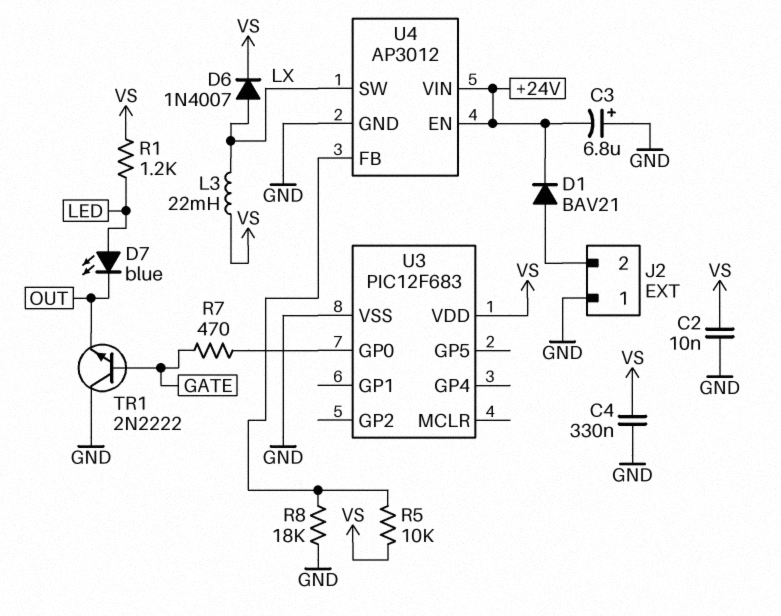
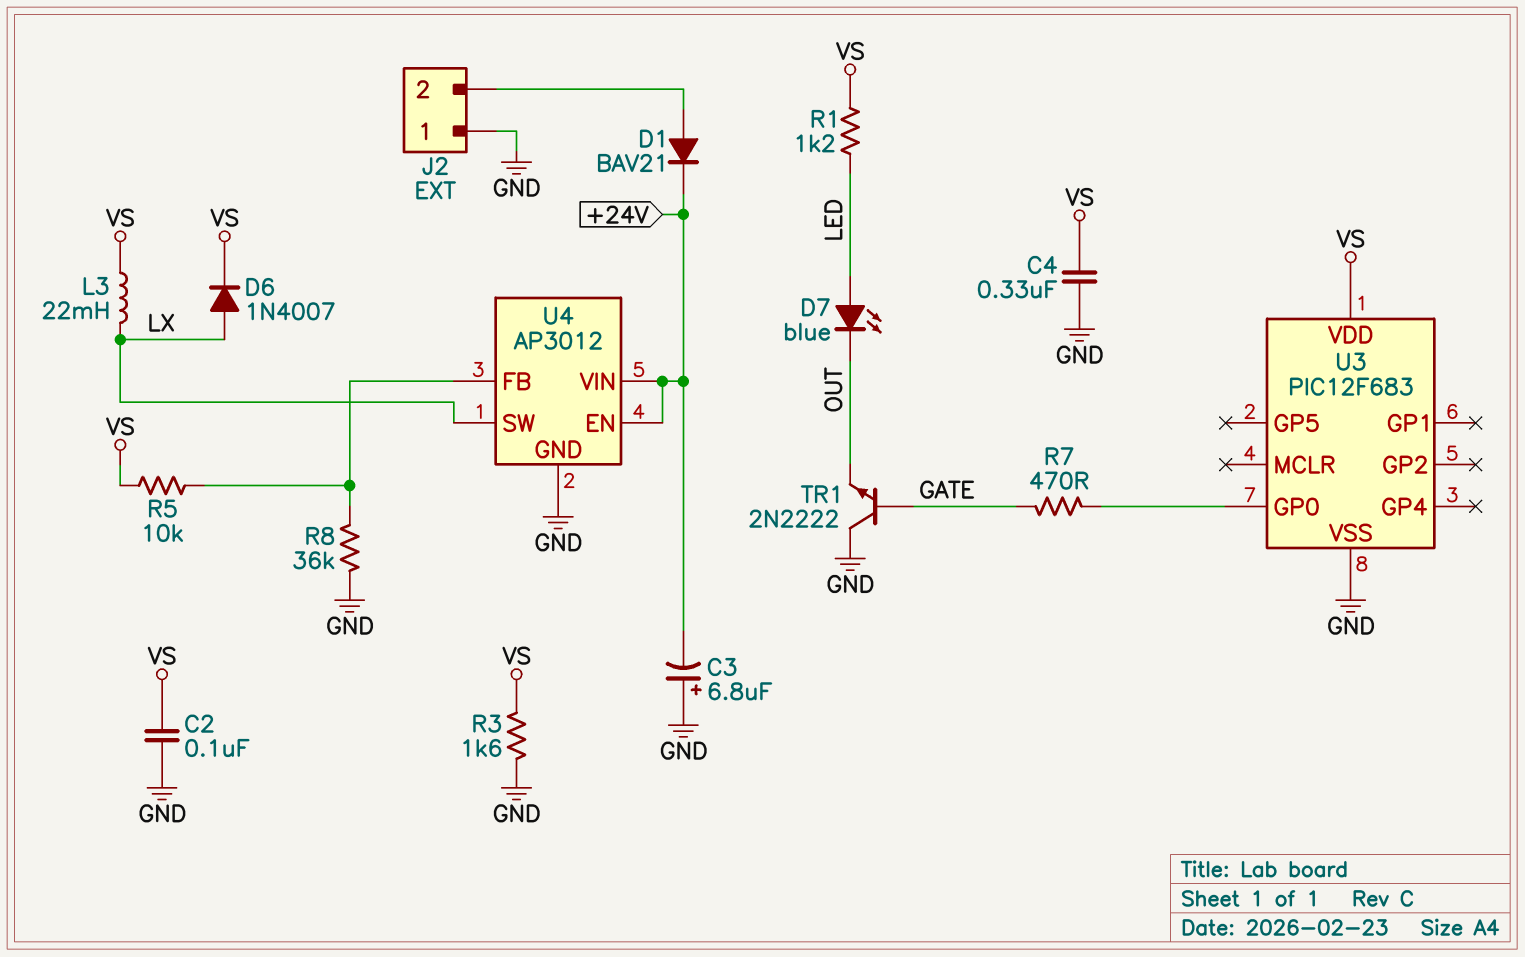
C2: 10nF (GND, VS) -> 100nF (GND, VS)
R3: none -> 1.6k (GND, VS)
R8: 18k (GND, U4/FB) -> 36k (GND, U4/FB)

